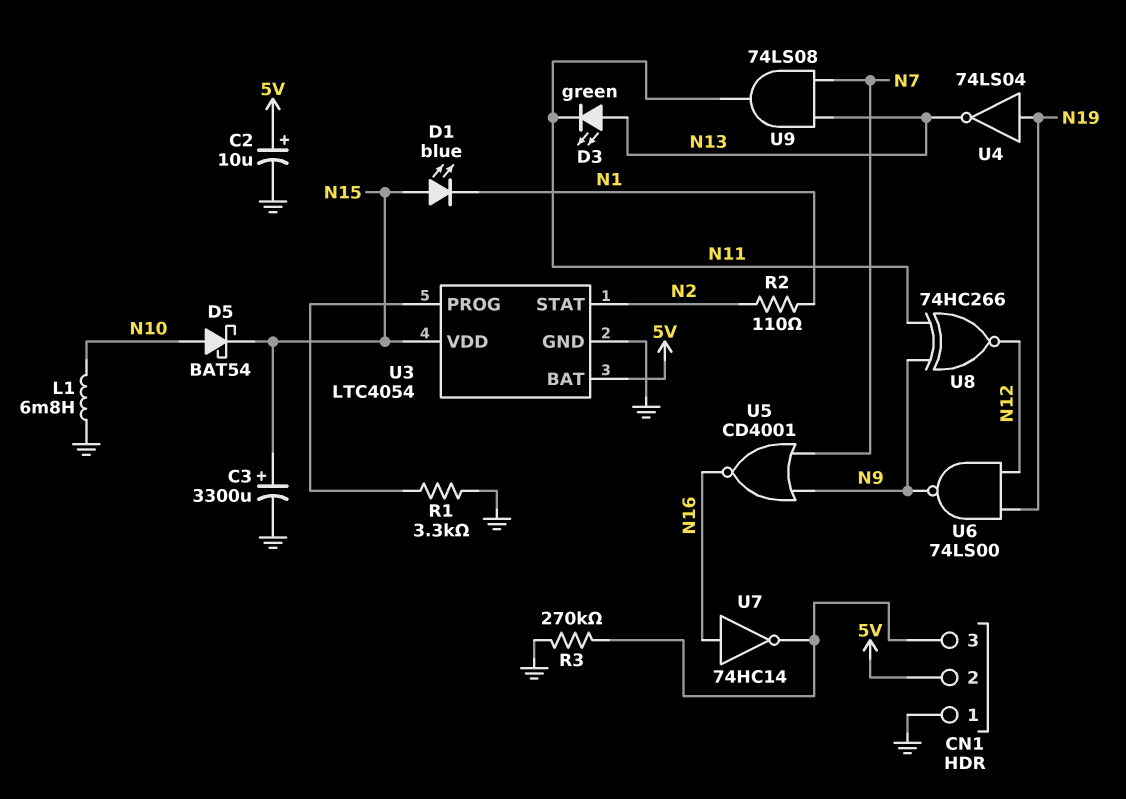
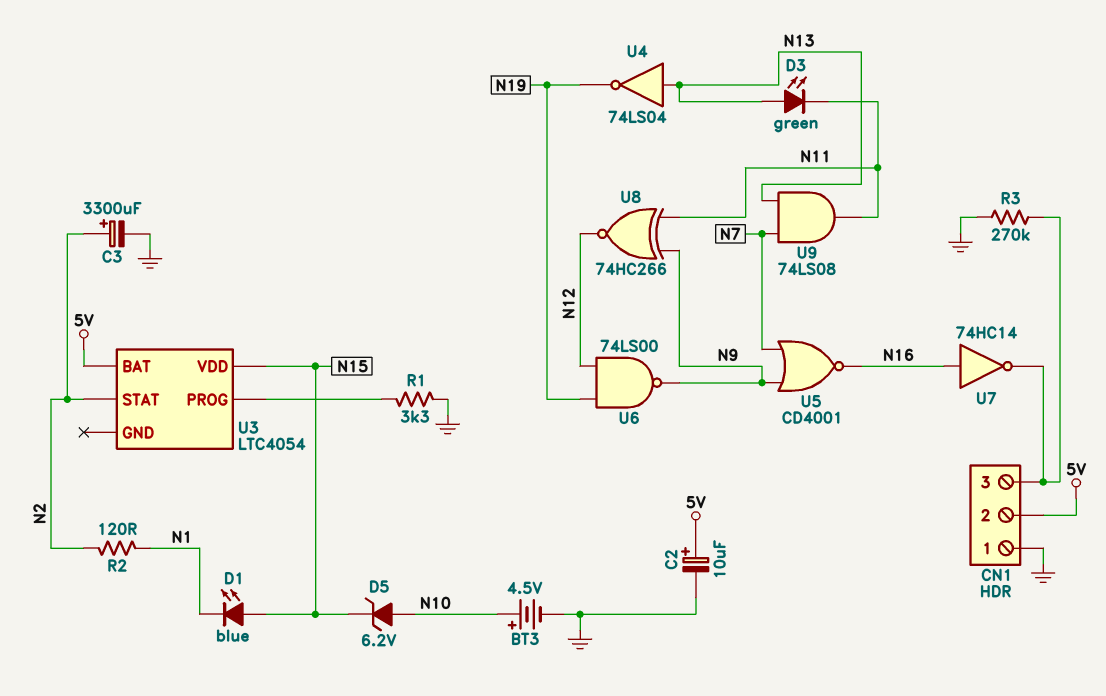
BT3: none -> 4.5V (plus N10, minus GND)
C3: 3300uF (plus N15, minus GND) -> 3300uF (plus N2, minus GND)
D5: schottky BAT54 (A N10, K N15) -> zener 6.2V (A N10, K N15)
L1: 6.8mH (GND, N10) -> none
R2: 110 (N1, N2) -> 120 (N1, N2)
U3 pin GND: GND -> none
U4: NOT 74LS04 (in N19, out N13) -> NOT 74LS04 (in N13, out N19)

